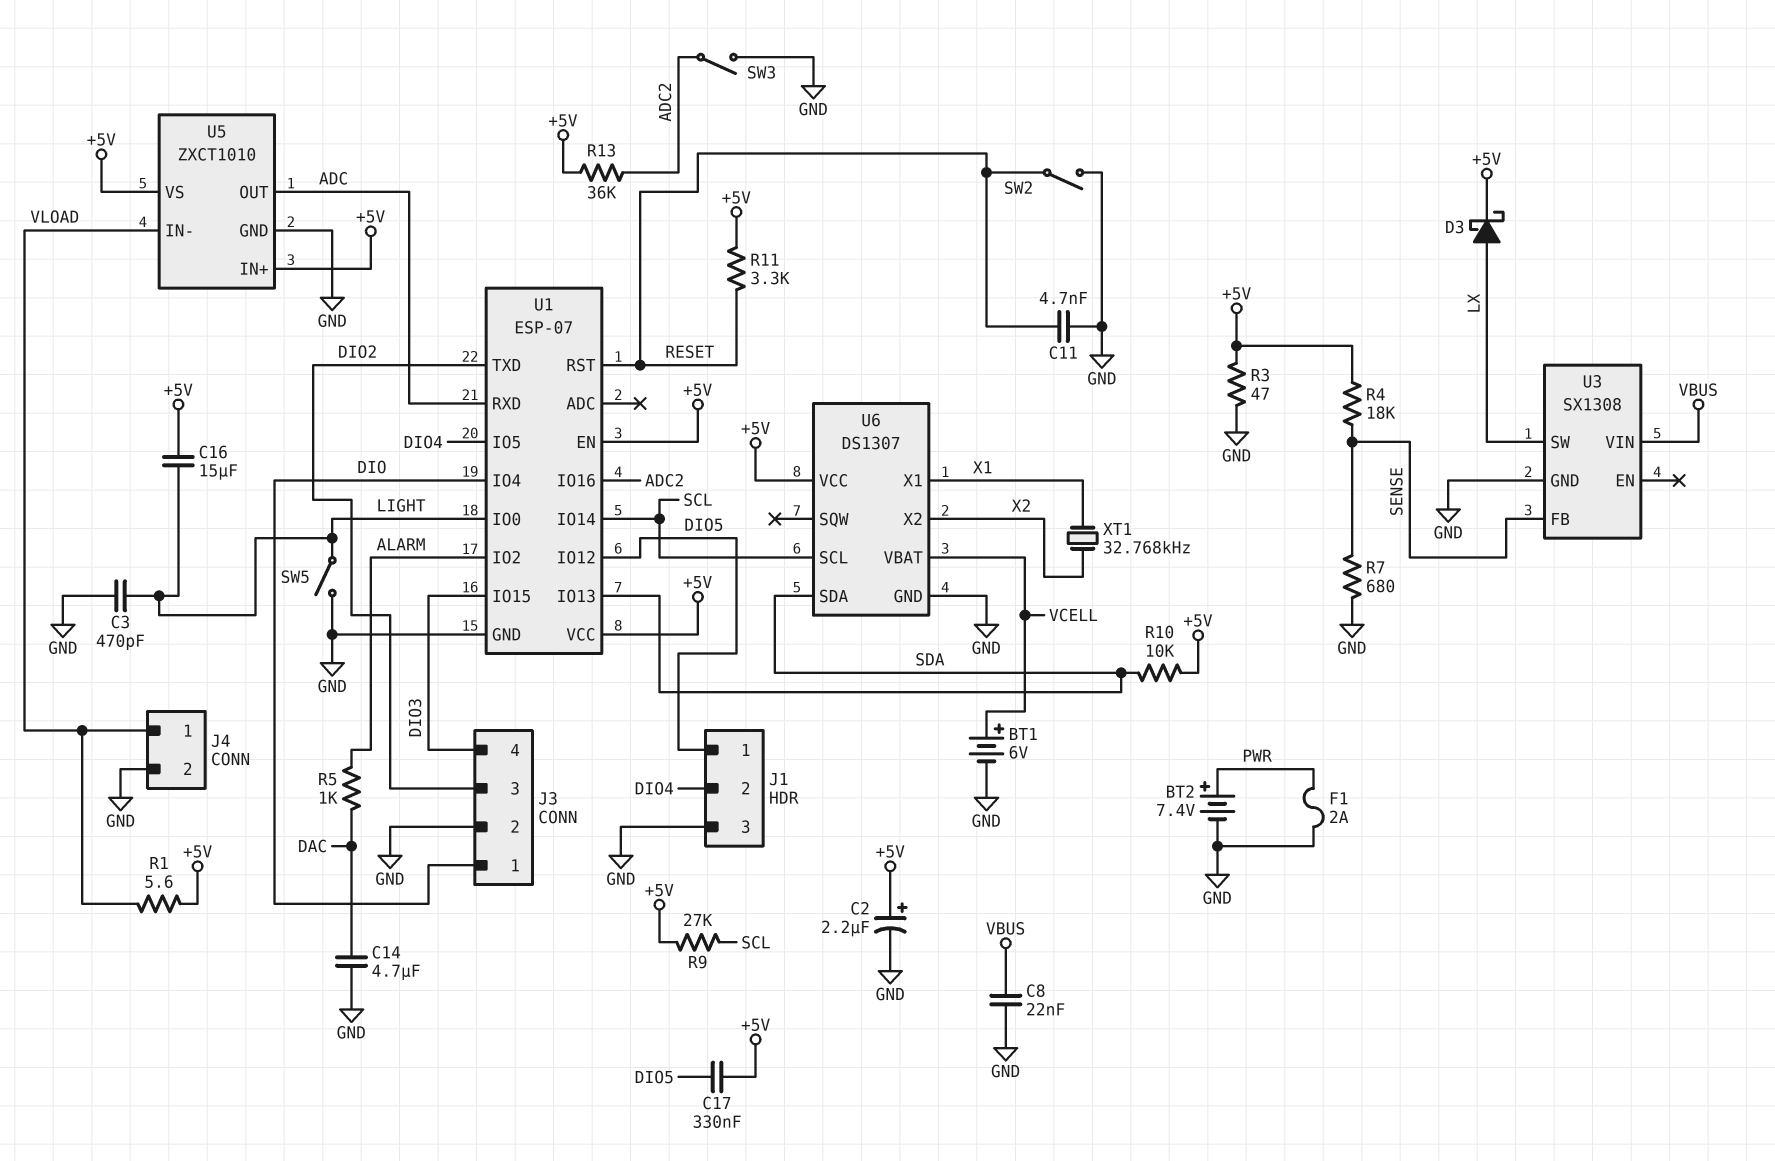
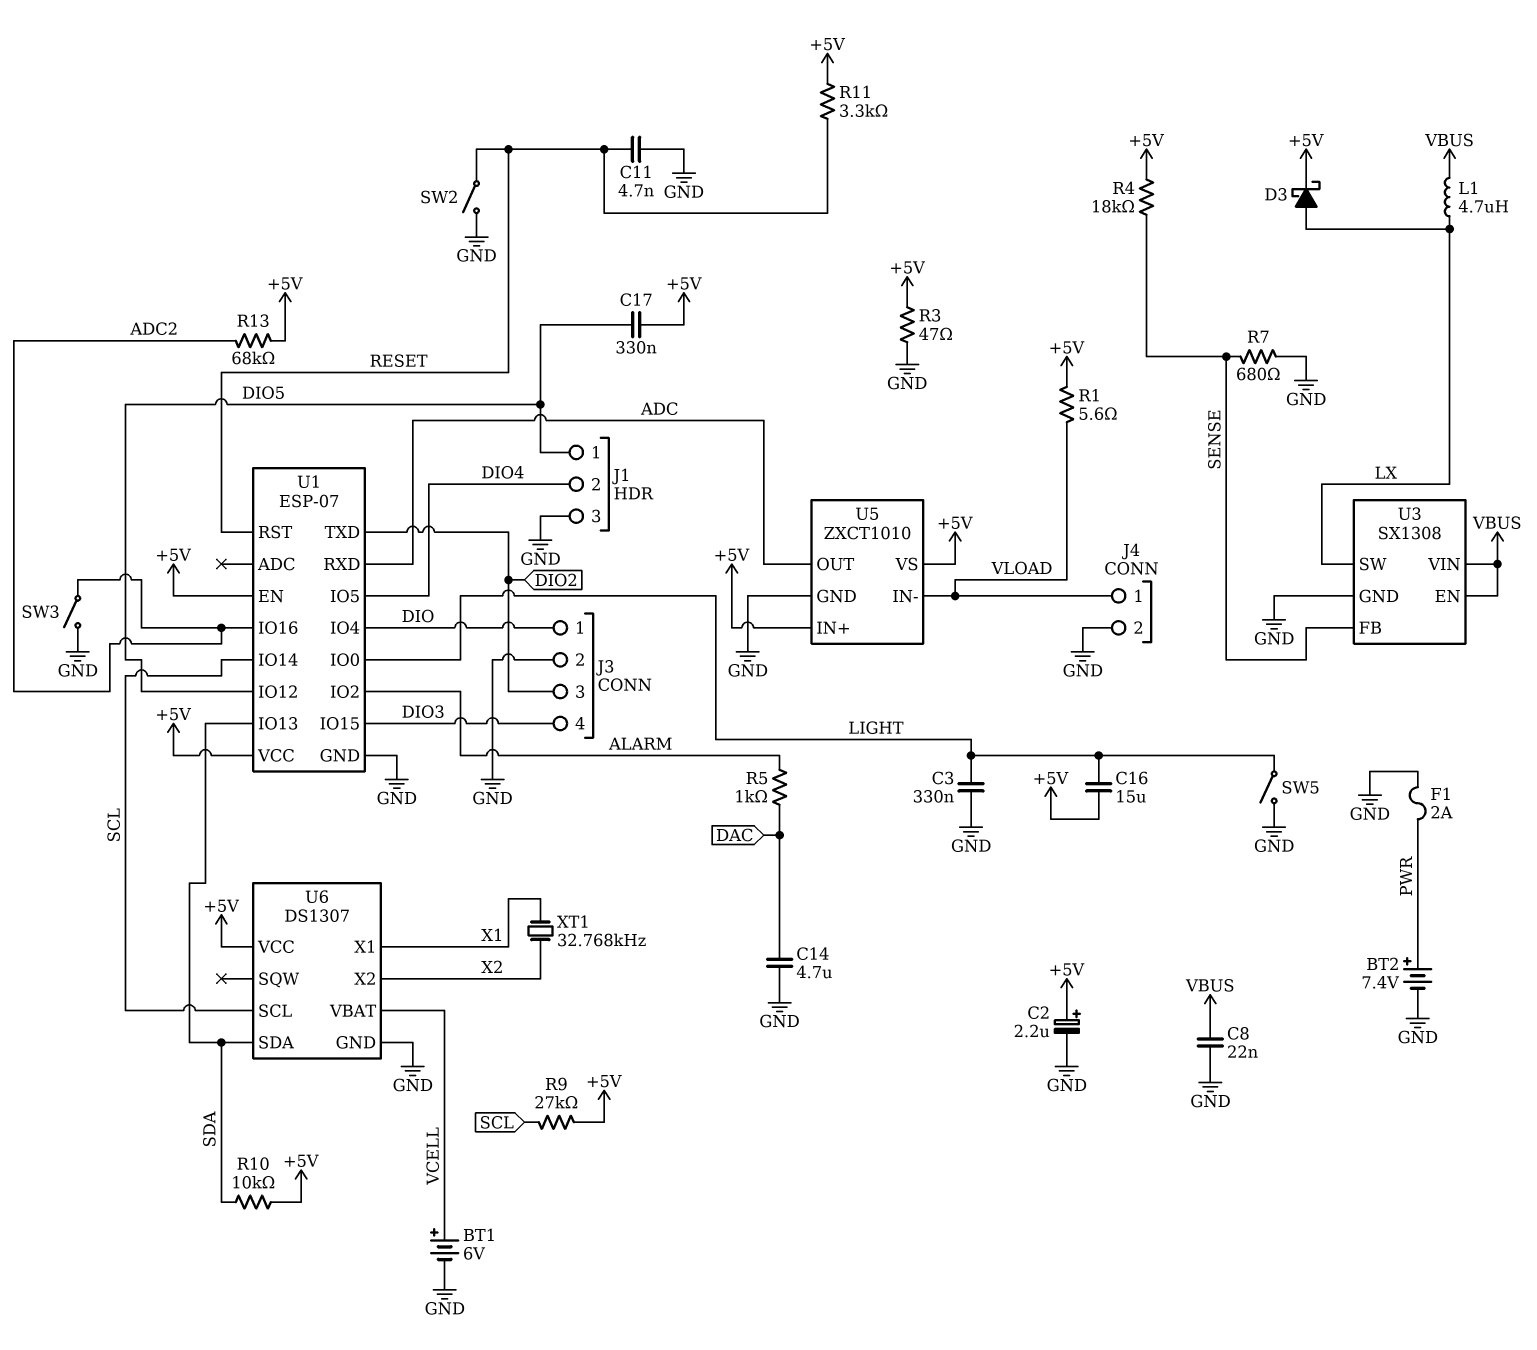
C3: 470pF (GND, LIGHT) -> 330nF (GND, LIGHT)
L1: none -> 4.7uH (LX, VBUS)
R13: 36k (+5V, ADC2) -> 68k (+5V, ADC2)
U3 pin EN: none -> VBUS

